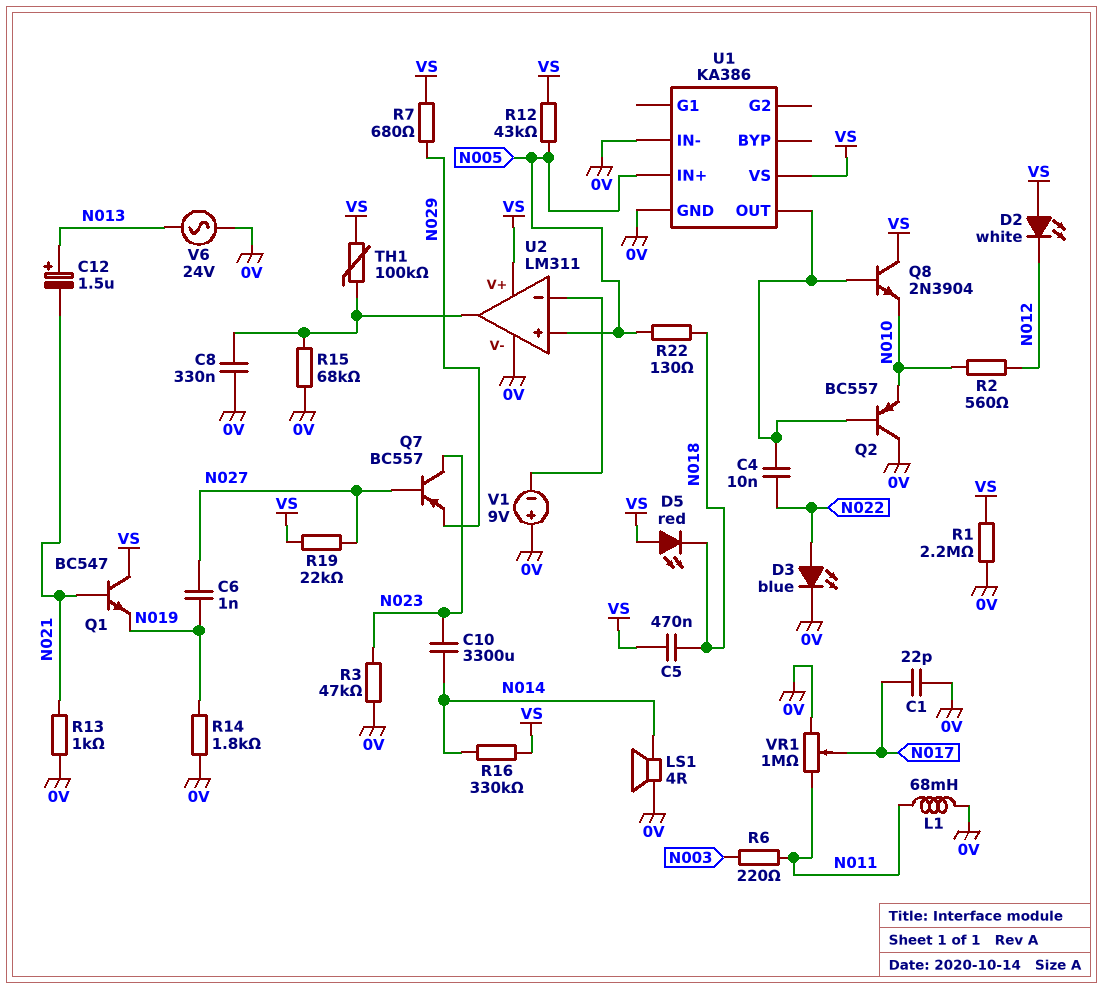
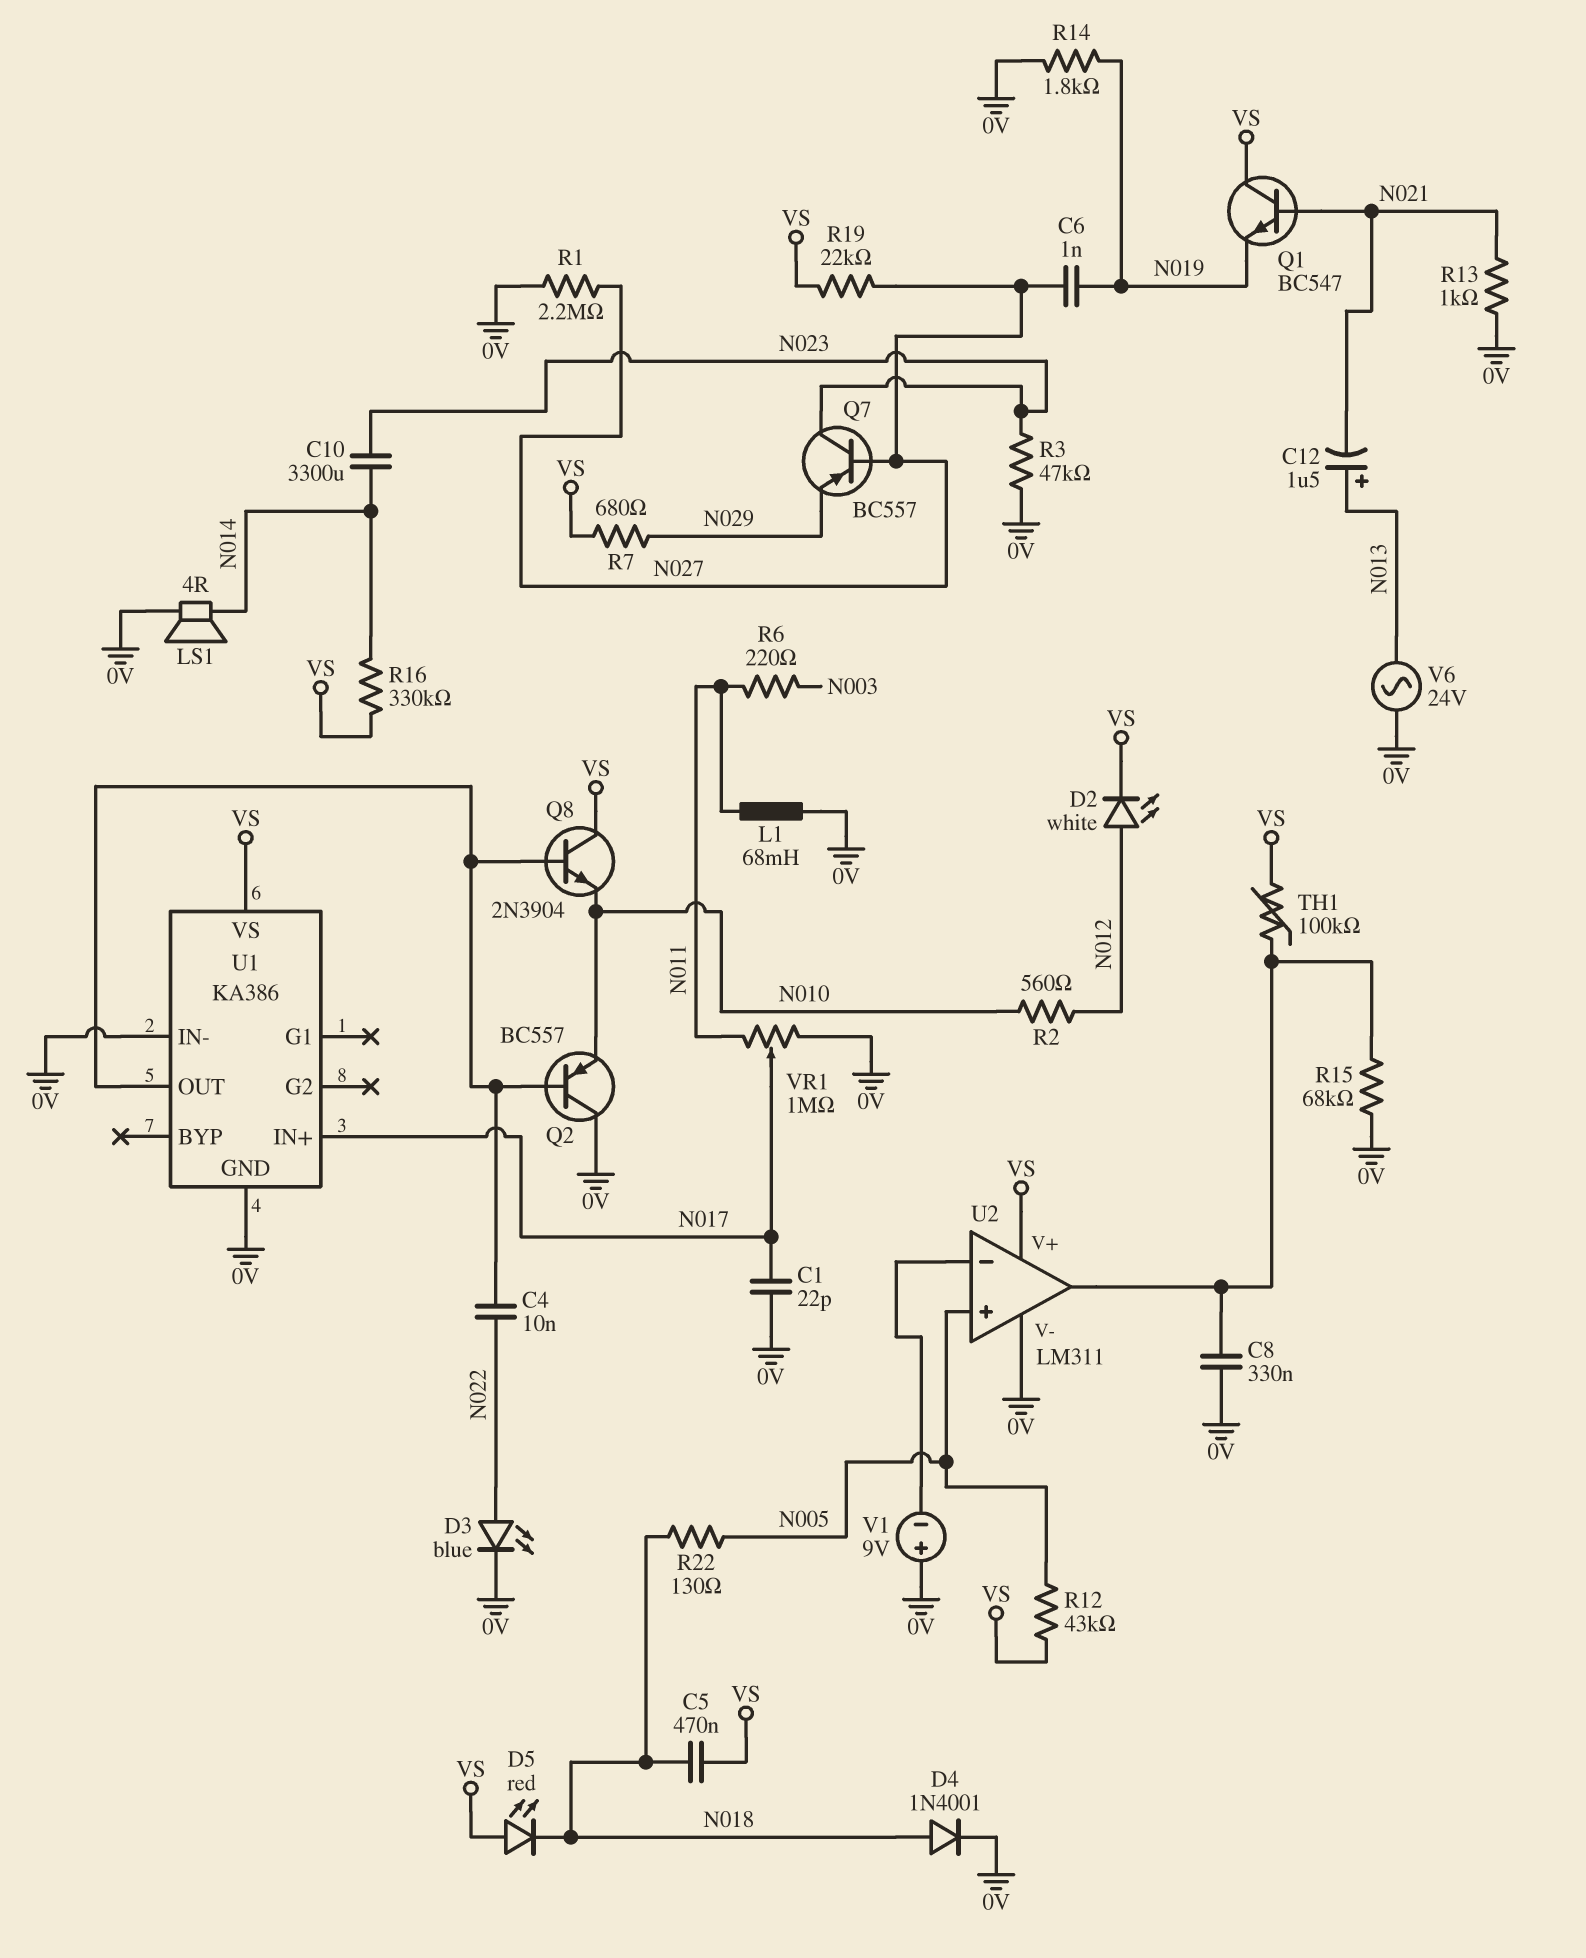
D2: LED white (A VS, K N012) -> LED white (A N012, K VS)
D4: none -> diode 1N4001 (A N018, K 0V)
R1: 2.2M (0V, VS) -> 2.2M (0V, N027)
U1 pin IN+: N005 -> N017

